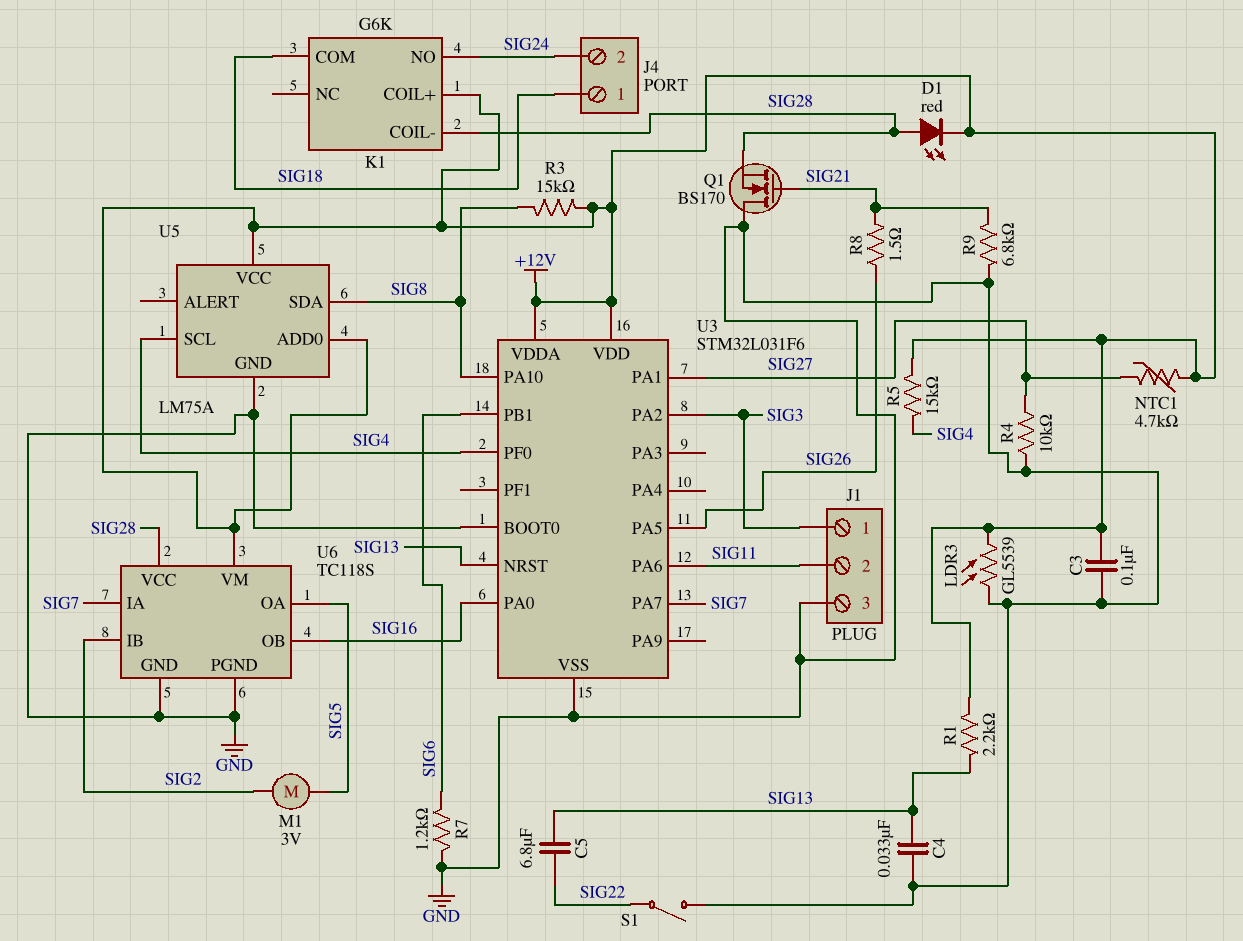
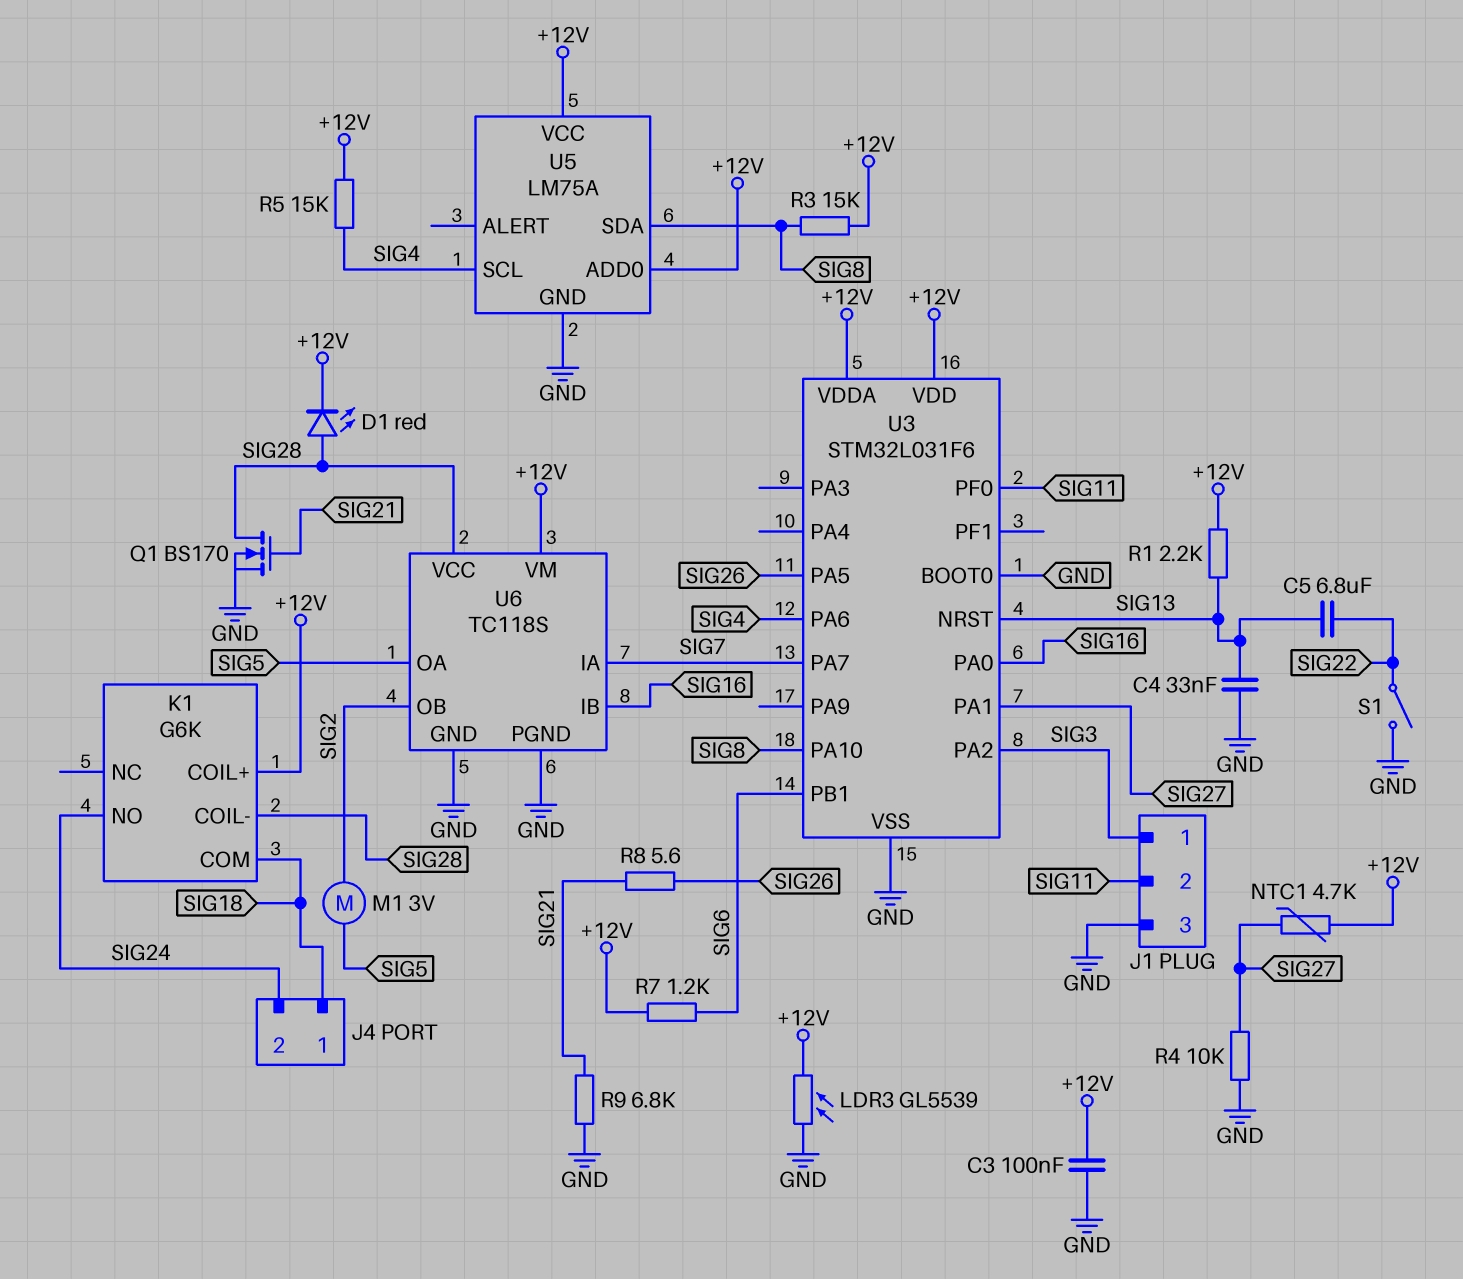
Q1: NMOS BS170 (G SIG21, D GND, S SIG28) -> NMOS BS170 (G SIG21, D SIG28, S GND)
R7: 1.2k (GND, SIG6) -> 1.2k (+12V, SIG6)
R8: 1.5 (SIG21, SIG26) -> 5.6 (SIG21, SIG26)
U3 pin PA6: SIG11 -> SIG4
U3 pin PF0: SIG4 -> SIG11
U6 pin IB: SIG2 -> SIG16
U6 pin OB: SIG16 -> SIG2

